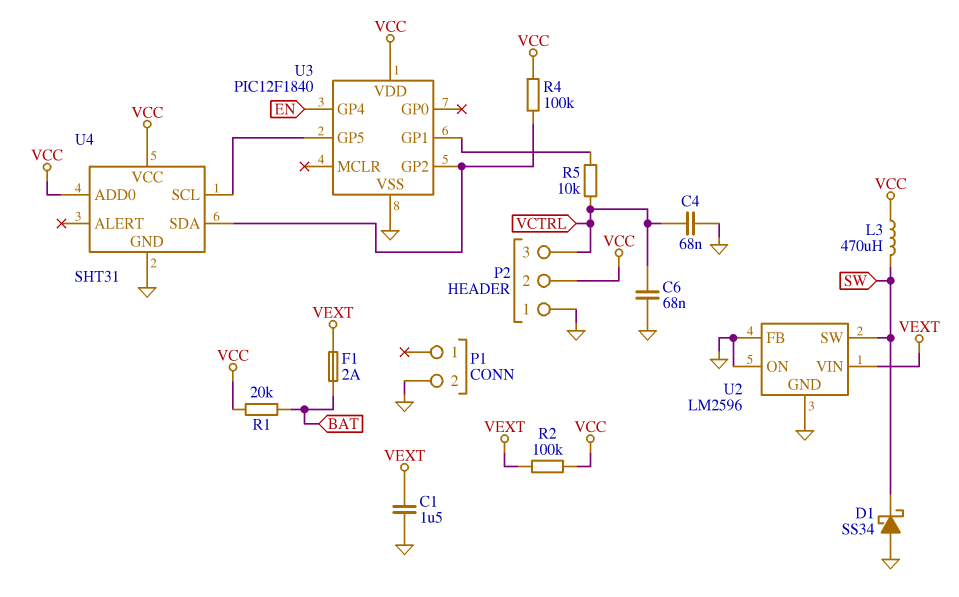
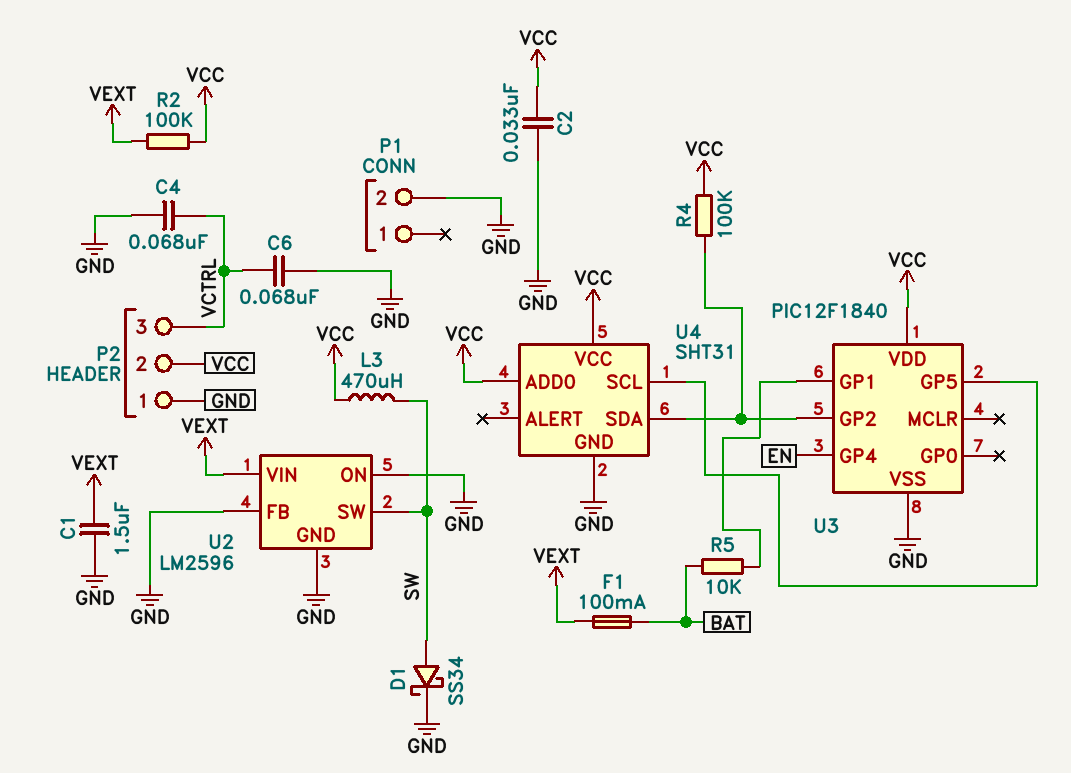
C2: none -> 33nF (GND, VCC)
D1: schottky SS34 (A GND, K SW) -> schottky SS34 (A SW, K GND)
F1: 2A (BAT, VEXT) -> 100mA (BAT, VEXT)
R1: 20k (BAT, VCC) -> none
R5: 10k (U3/GP1, VCTRL) -> 10k (BAT, U3/GP1)

